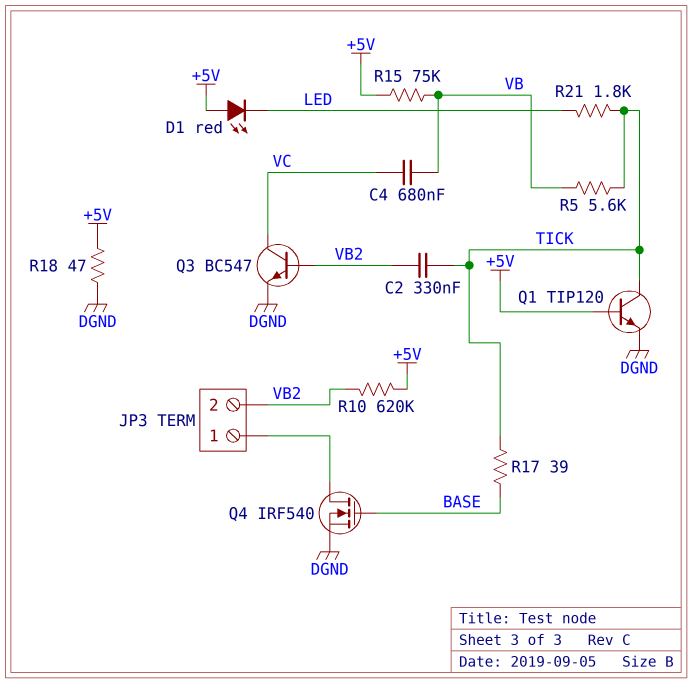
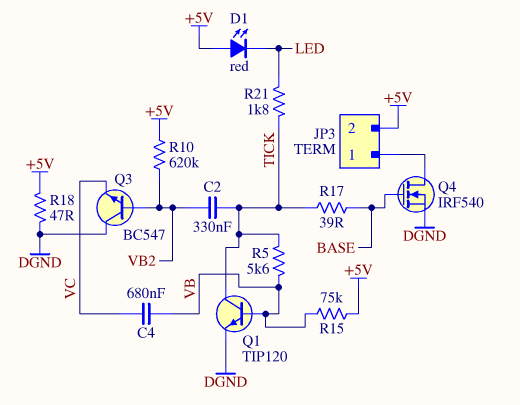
JP3 pin 2: VB2 -> +5V
Q1: NPN TIP120 (B +5V, C TICK, E DGND) -> NPN TIP120 (B VB, C TICK, E DGND)
Q3: NPN BC547 (B VB2, C VC, E DGND) -> NPN BC547 (B VB2, C DGND, E VC)

